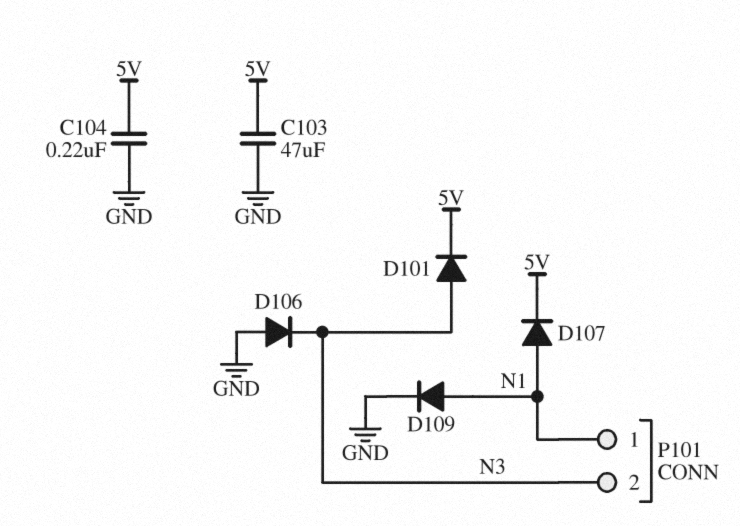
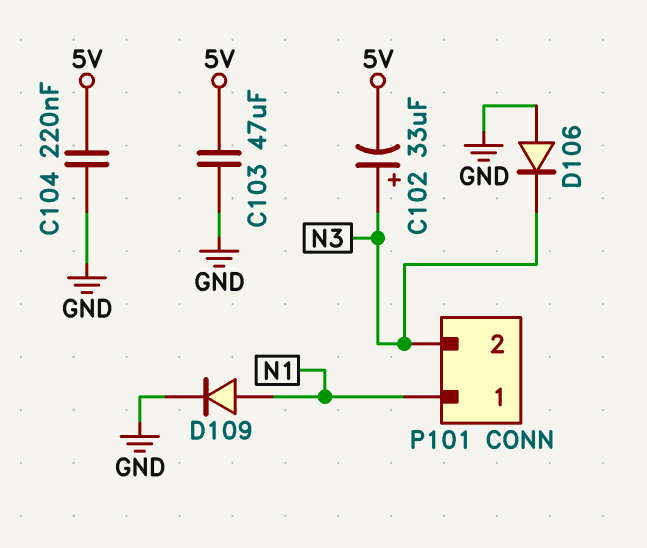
C102: none -> 33uF (plus N3, minus 5V)
D101: diode (A N3, K 5V) -> none
D107: diode (A N1, K 5V) -> none

